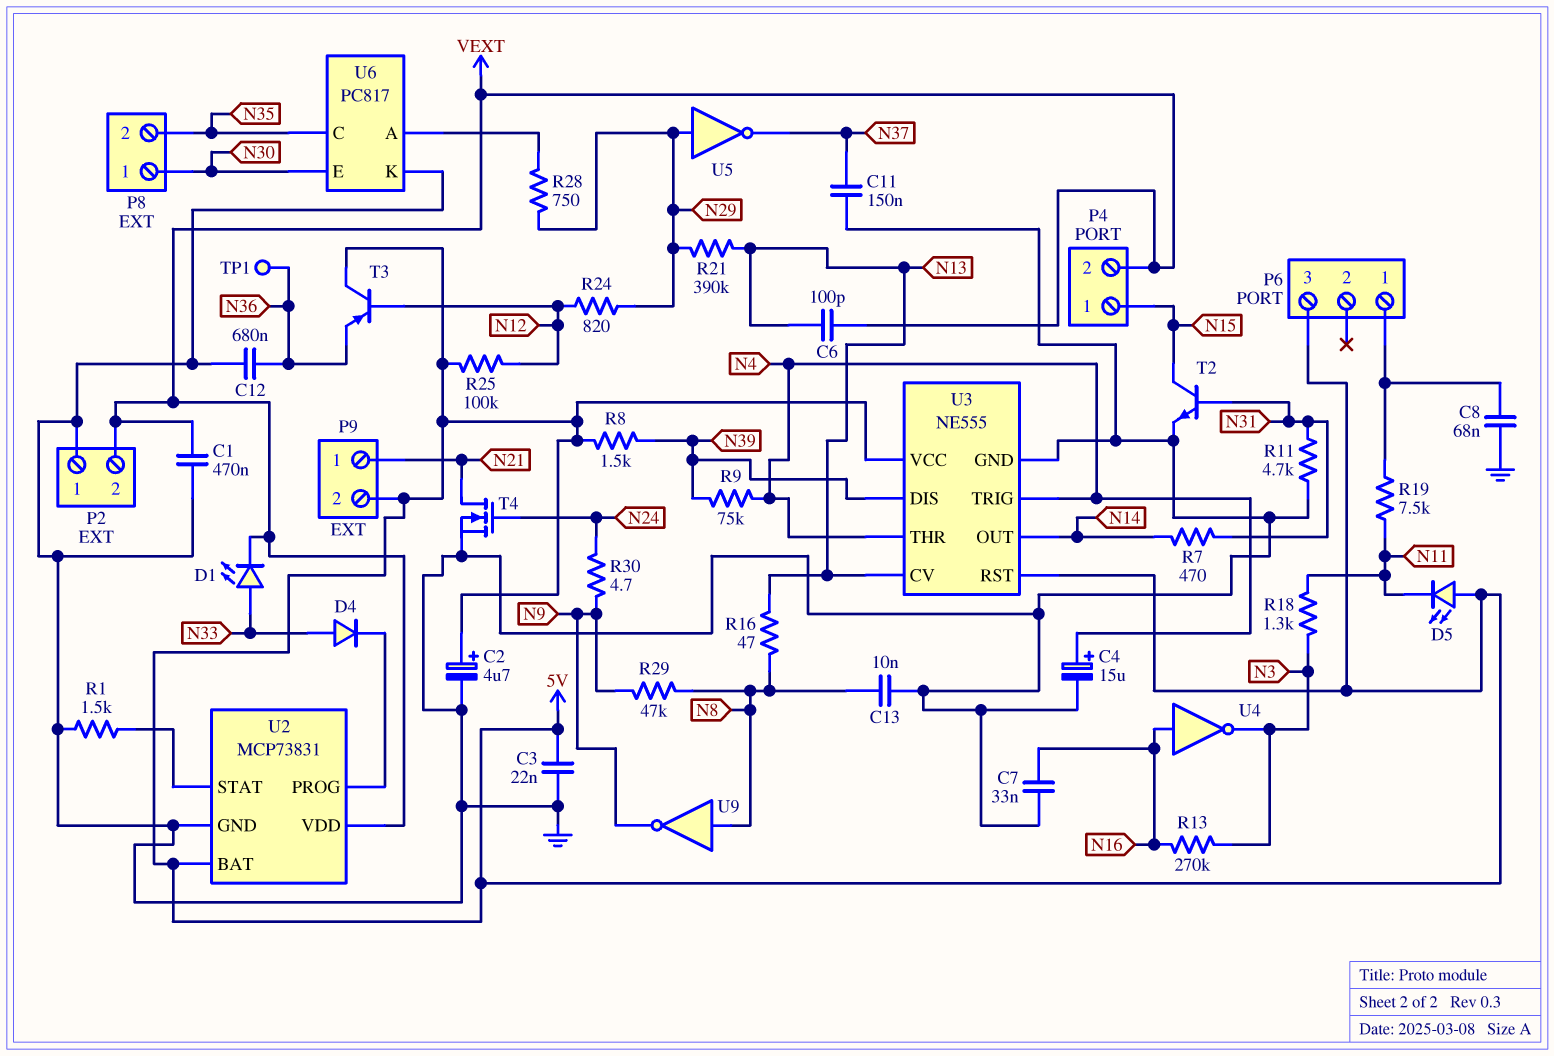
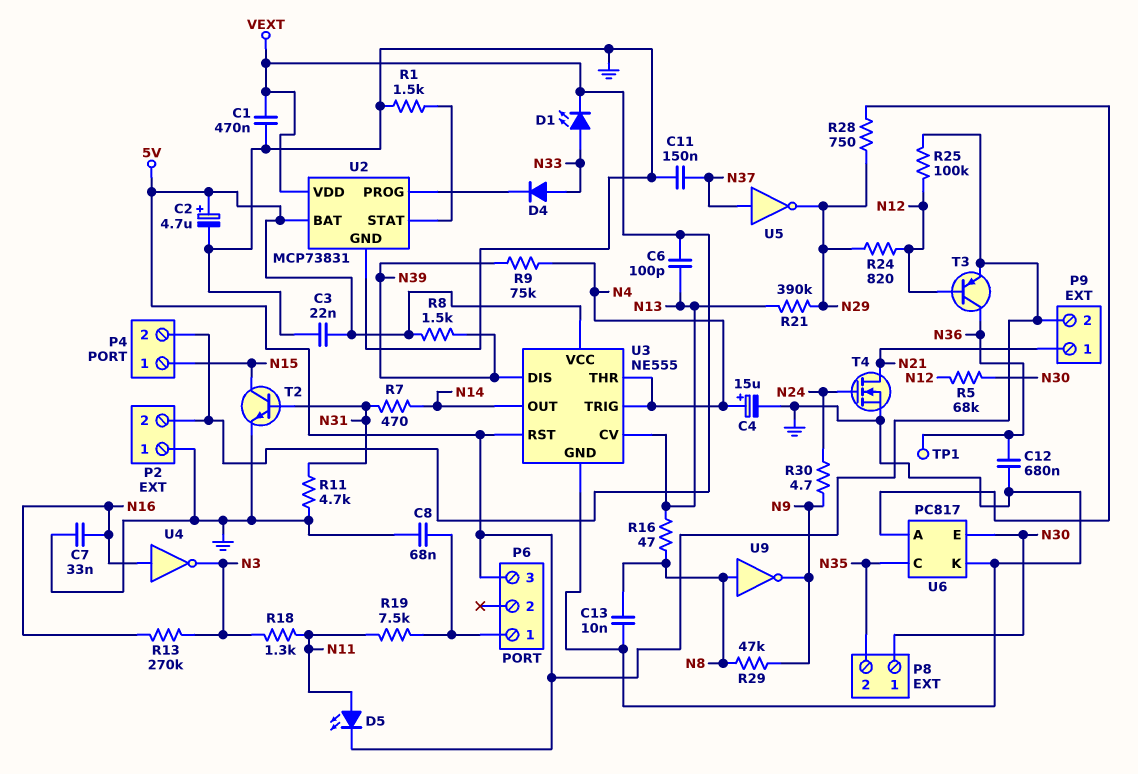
D5: LED (A 5V, K N11) -> LED (A N11, K 5V)
R5: none -> 68k (N12, N30)
T3: PNP (B N12, C 5V, E N36) -> PNP (B N12, C N36, E 5V)
U5: NOT (in N29, out N37) -> NOT (in N37, out N29)

